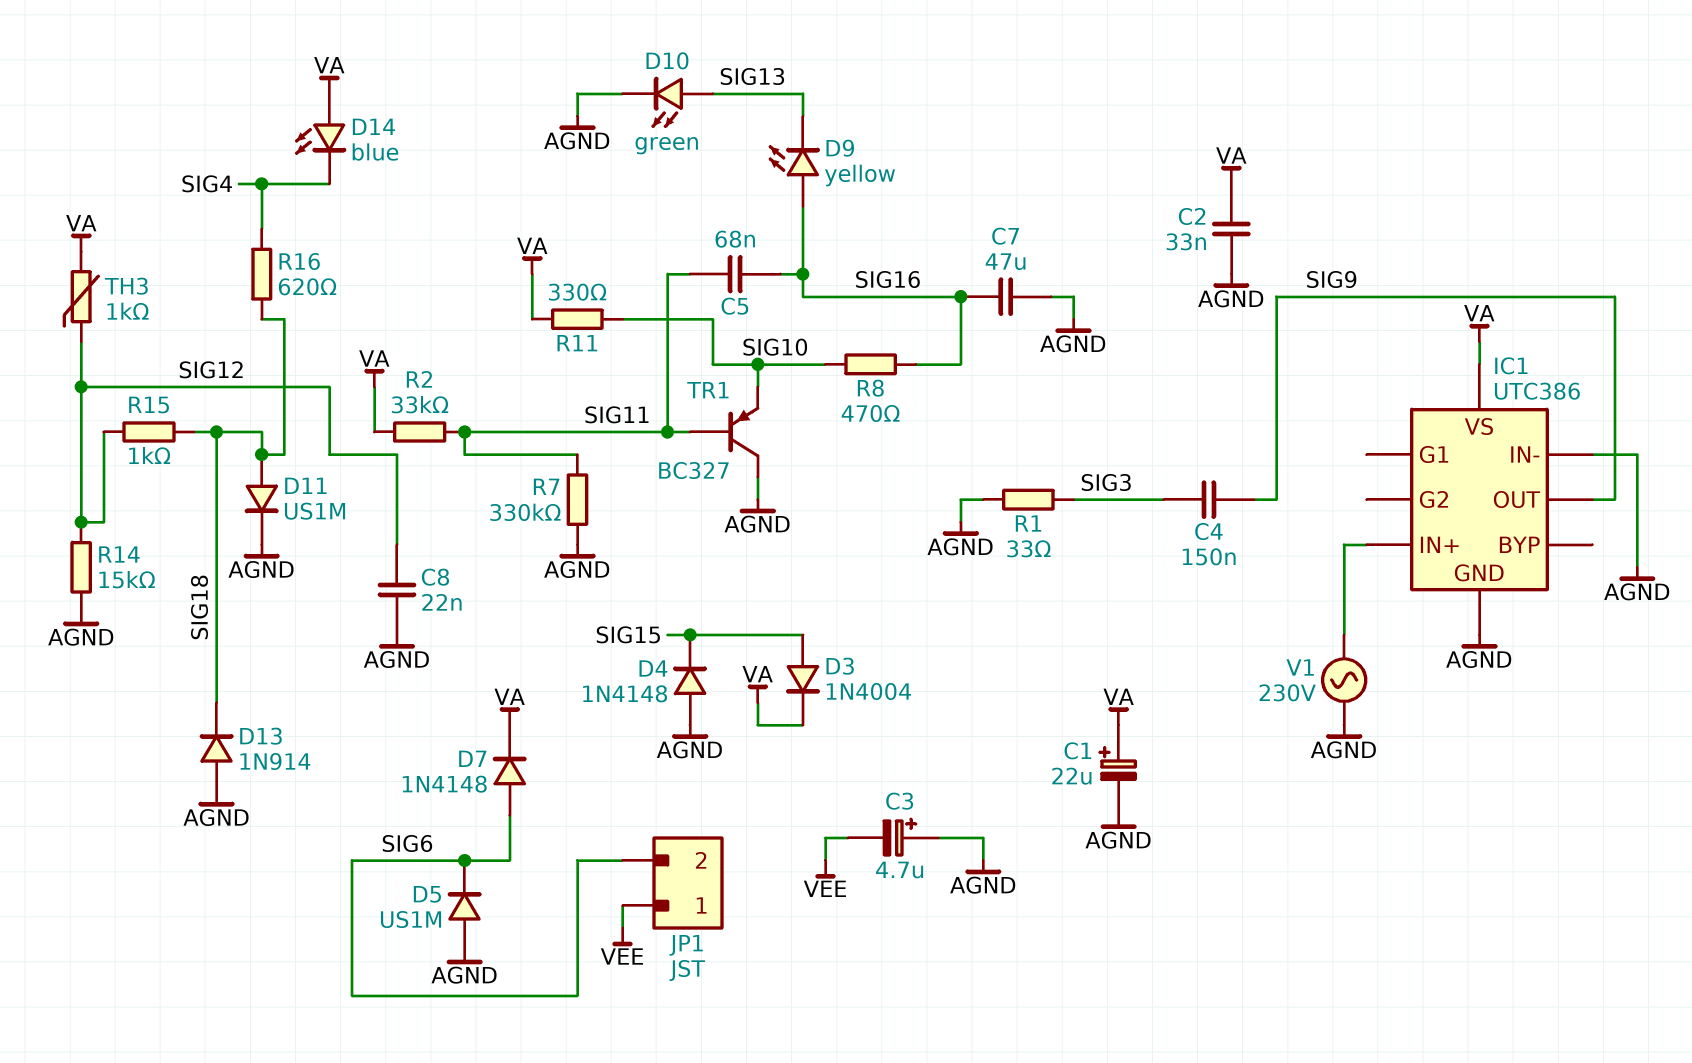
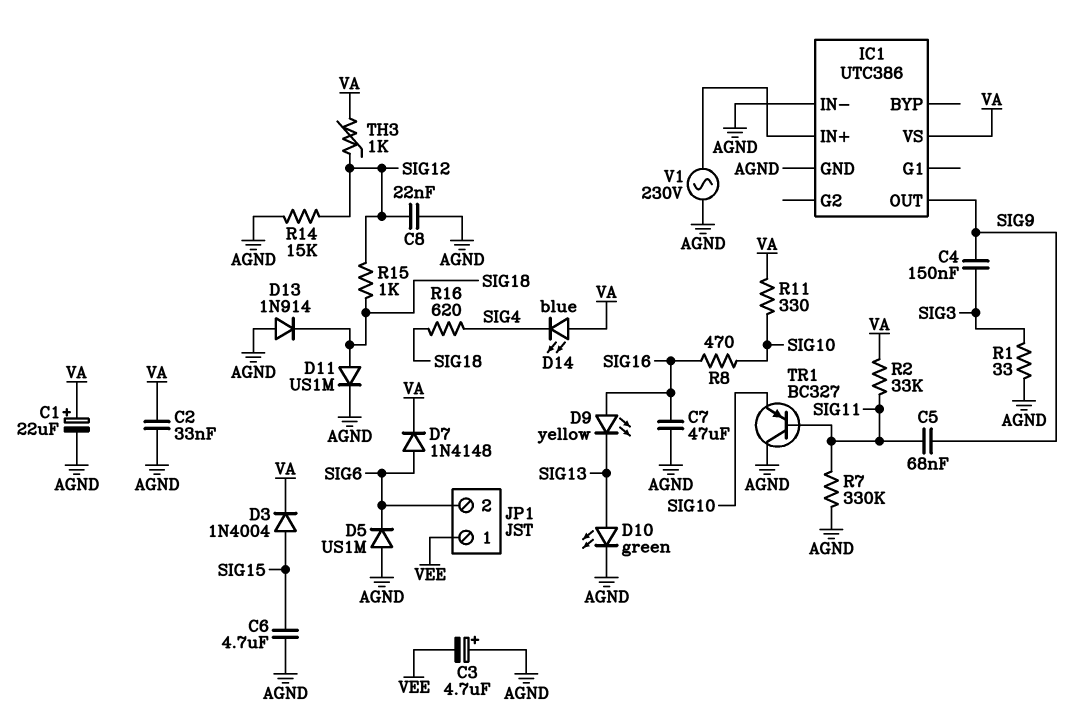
C5: 68nF (SIG11, SIG16) -> 68nF (SIG9, SIG11)
C6: none -> 4.7uF (AGND, SIG15)
D4: diode 1N4148 (A AGND, K SIG15) -> none

